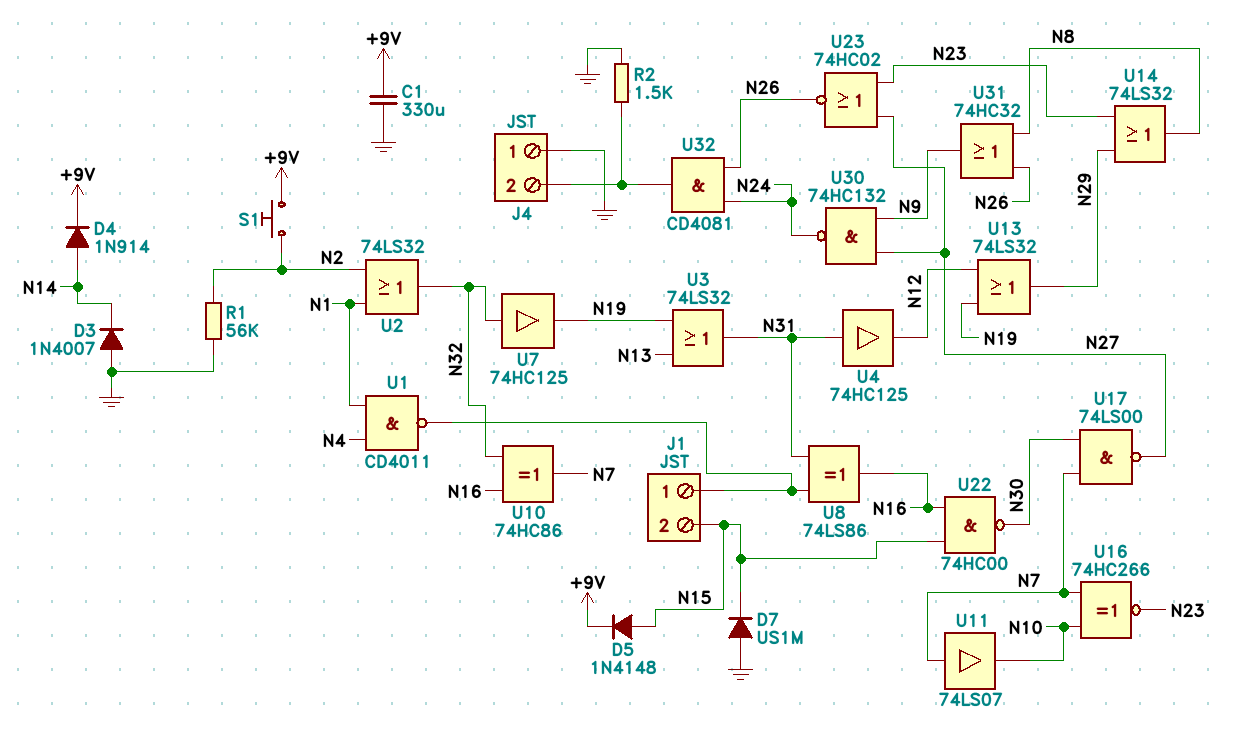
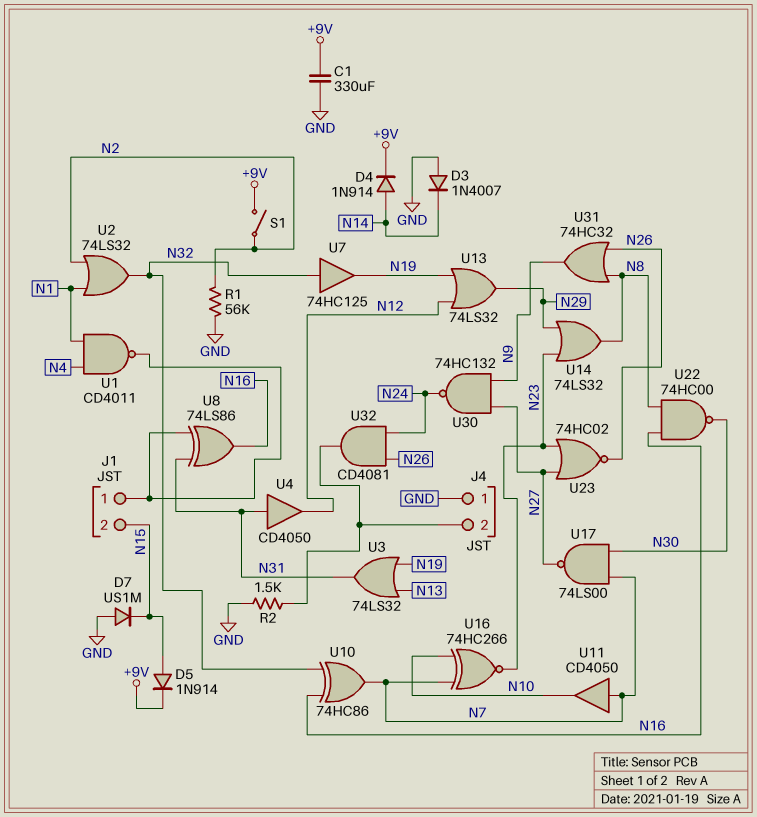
D5: diode 1N4148 (A N15, K +9V) -> diode 1N914 (A N15, K +9V)
S1: button (+9V, N2) -> switch (+9V, N2)
U4: buffer 74HC125 (in N31, out N12) -> buffer CD4050 (in N31, out N12)
U11: buffer 74LS07 (in N7, out N10) -> buffer CD4050 (in N7, out N10)
U22: NAND 74HC00 (in N15, in N16, out N30) -> NAND 74HC00 (in N8, in N16, out N30)

